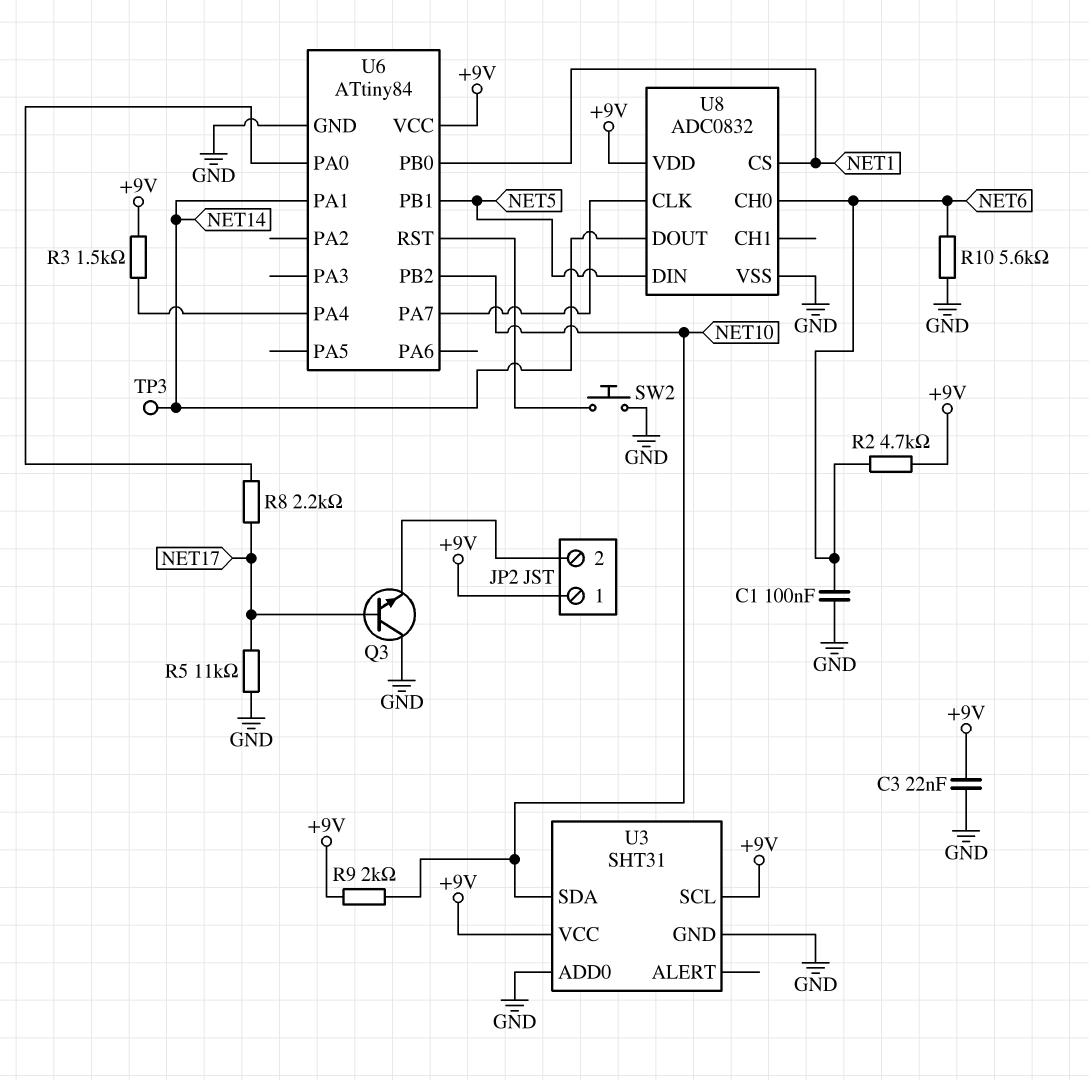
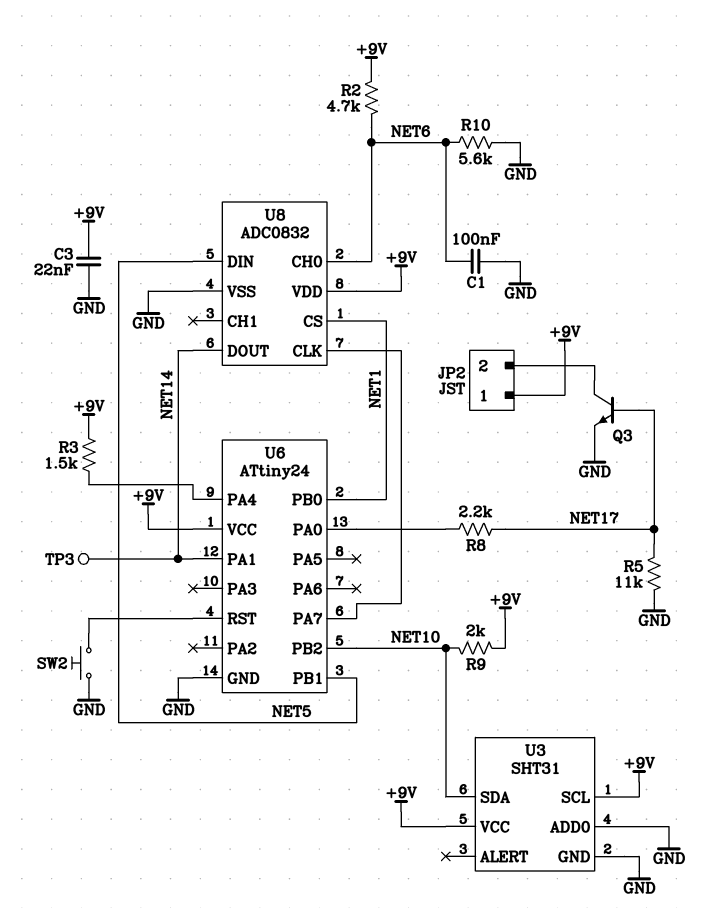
Q3: NPN (B NET17, C GND, E JP2/2) -> NPN (B NET17, C JP2/2, E GND)
U6: ATtiny84 -> ATtiny24

